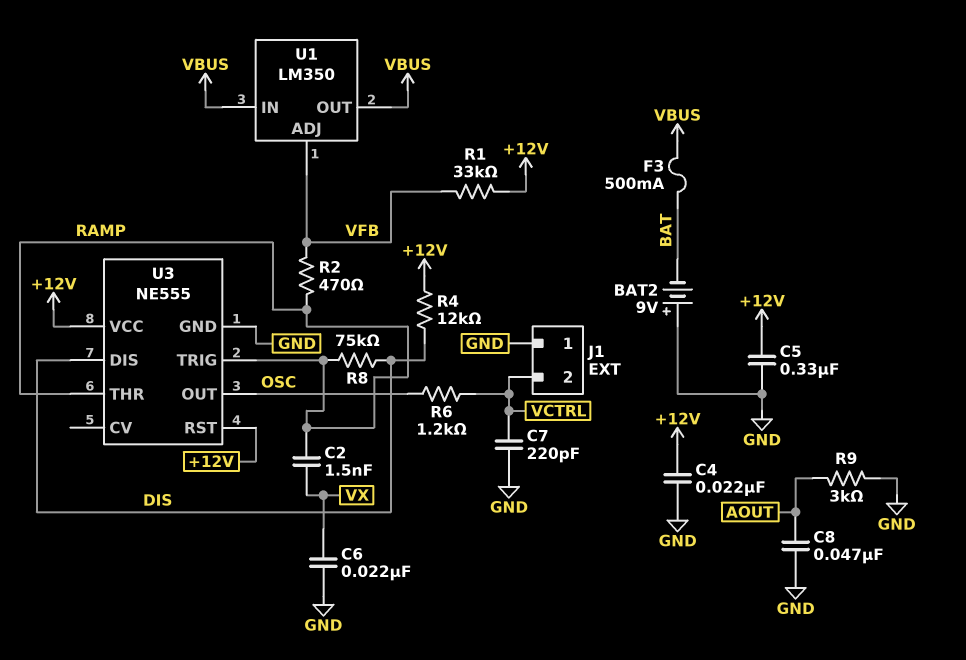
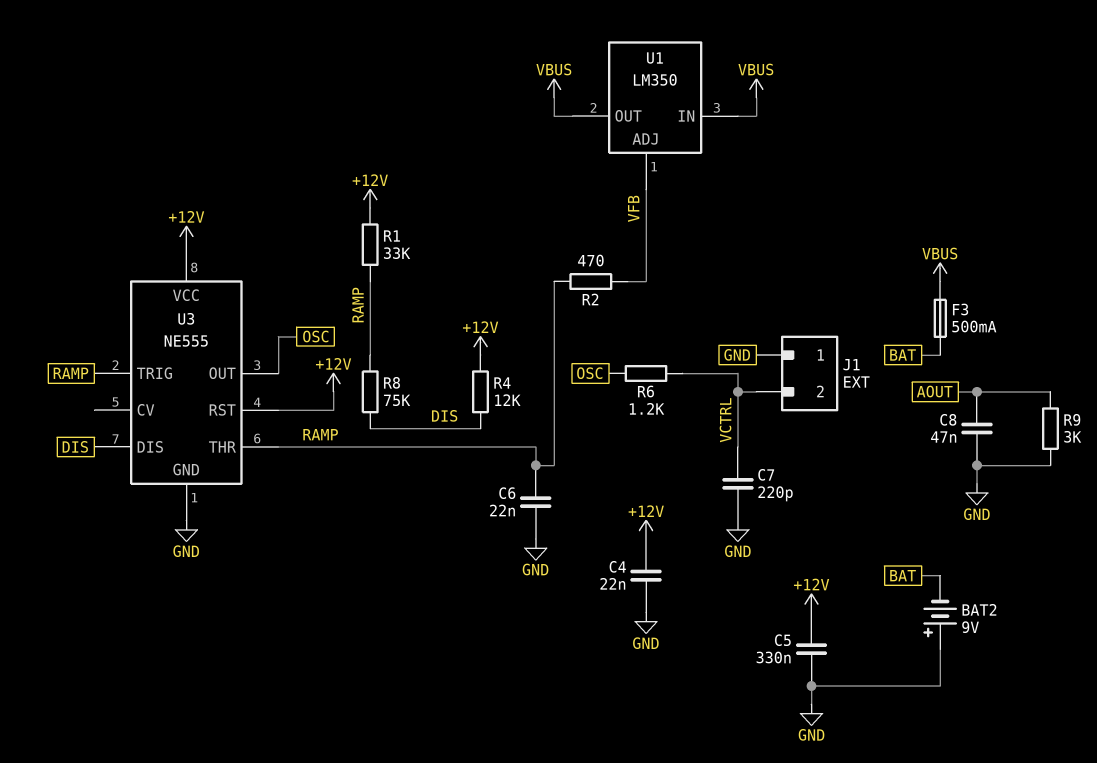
C2: 1.5nF (RAMP, VX) -> none
C6: 22nF (GND, VX) -> 22nF (GND, RAMP)
R1: 33k (+12V, VFB) -> 33k (+12V, RAMP)

